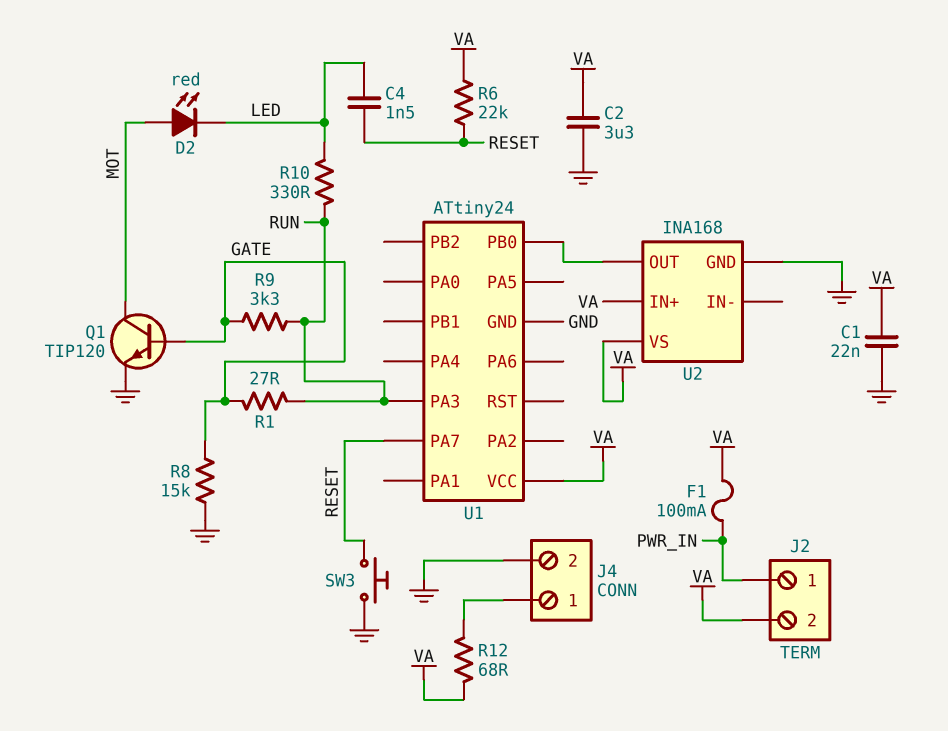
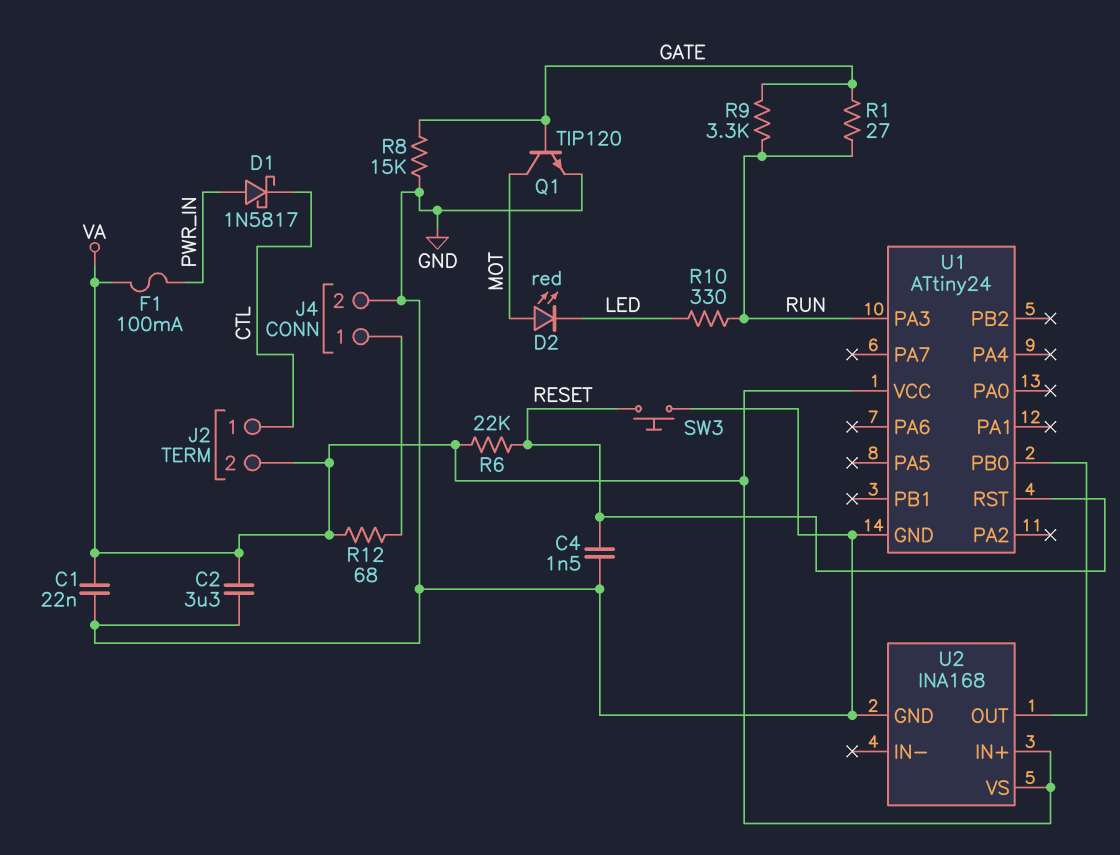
C4: 1.5nF (LED, RESET) -> 1.5nF (GND, RESET)
D1: none -> schottky 1N5817 (A PWR_IN, K CTL)
J2 pin 1: PWR_IN -> CTL
U1 pin PA7: RESET -> none
U1 pin RST: none -> RESET

